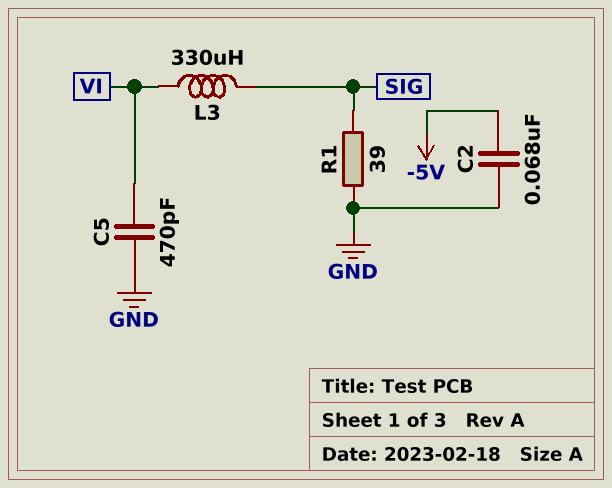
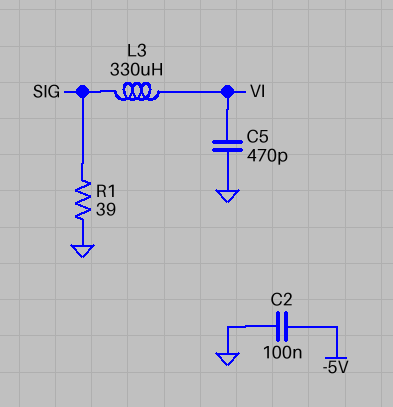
C2: 68nF (-5V, GND) -> 100nF (-5V, GND)

